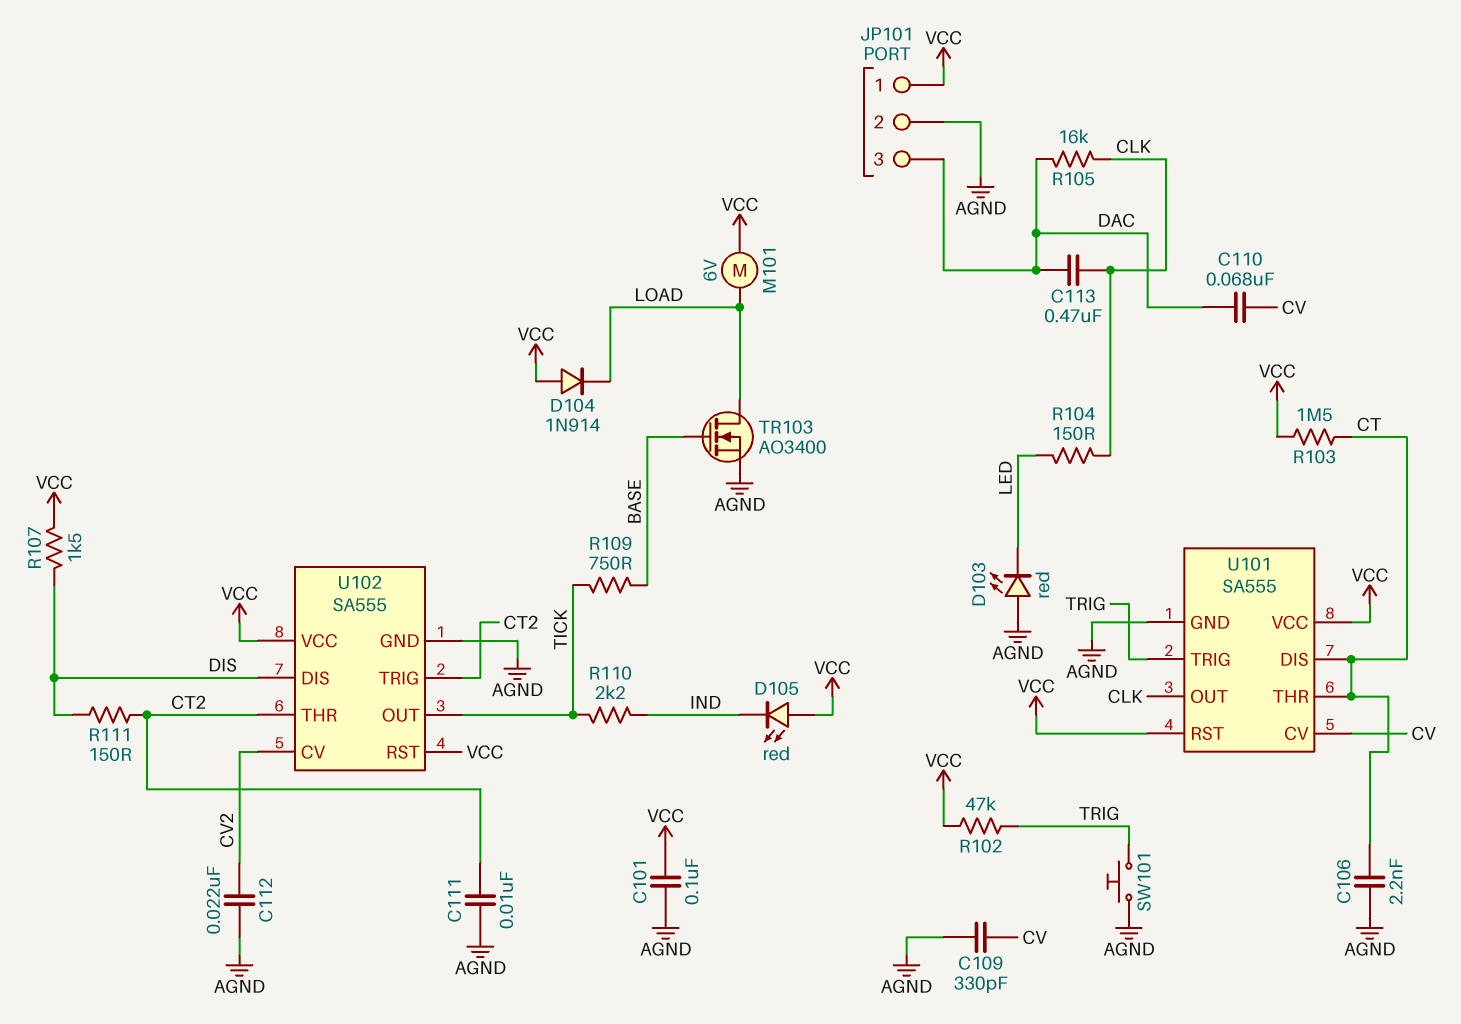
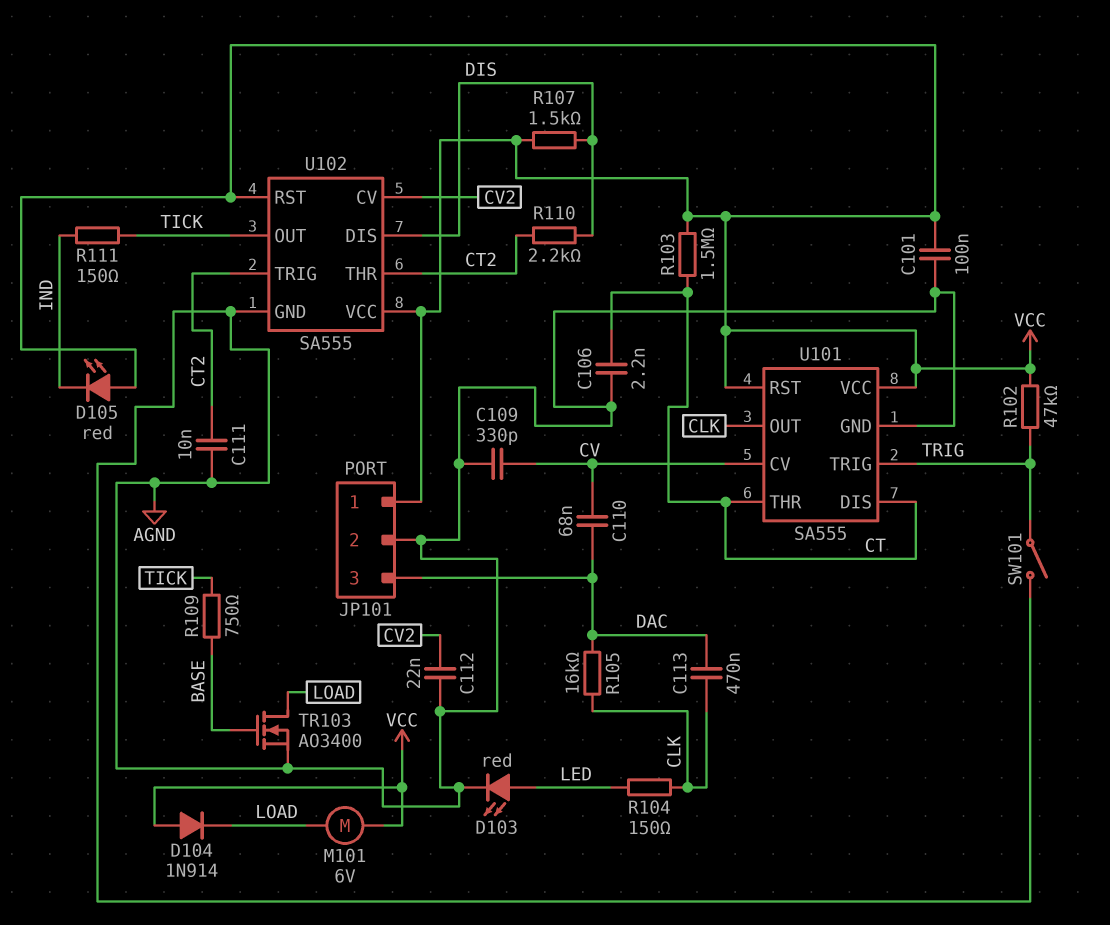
D103: LED red (A AGND, K LED) -> LED red (A LED, K AGND)
R110: 2.2k (IND, TICK) -> 2.2k (CT2, DIS)
R111: 150 (CT2, DIS) -> 150 (IND, TICK)
SW101: button (AGND, TRIG) -> switch (AGND, TRIG)

